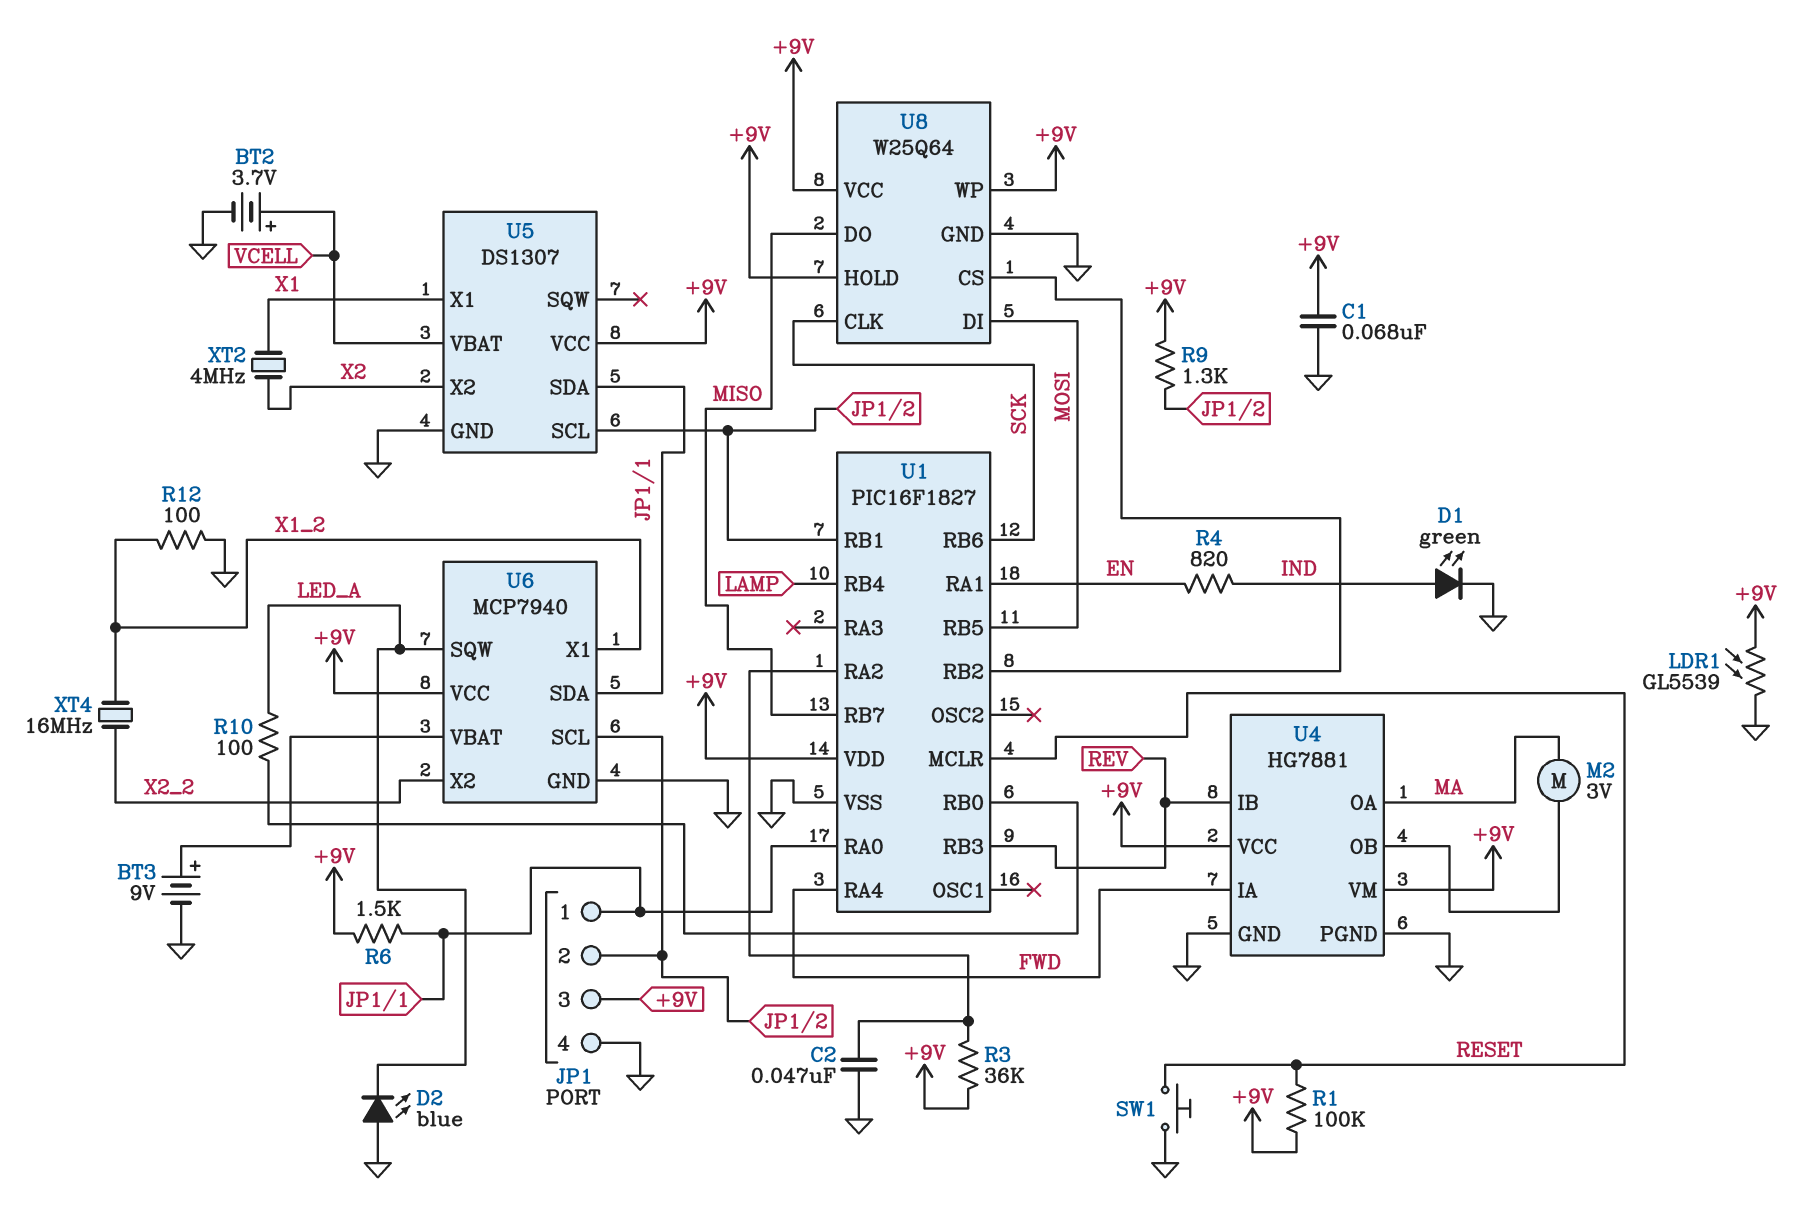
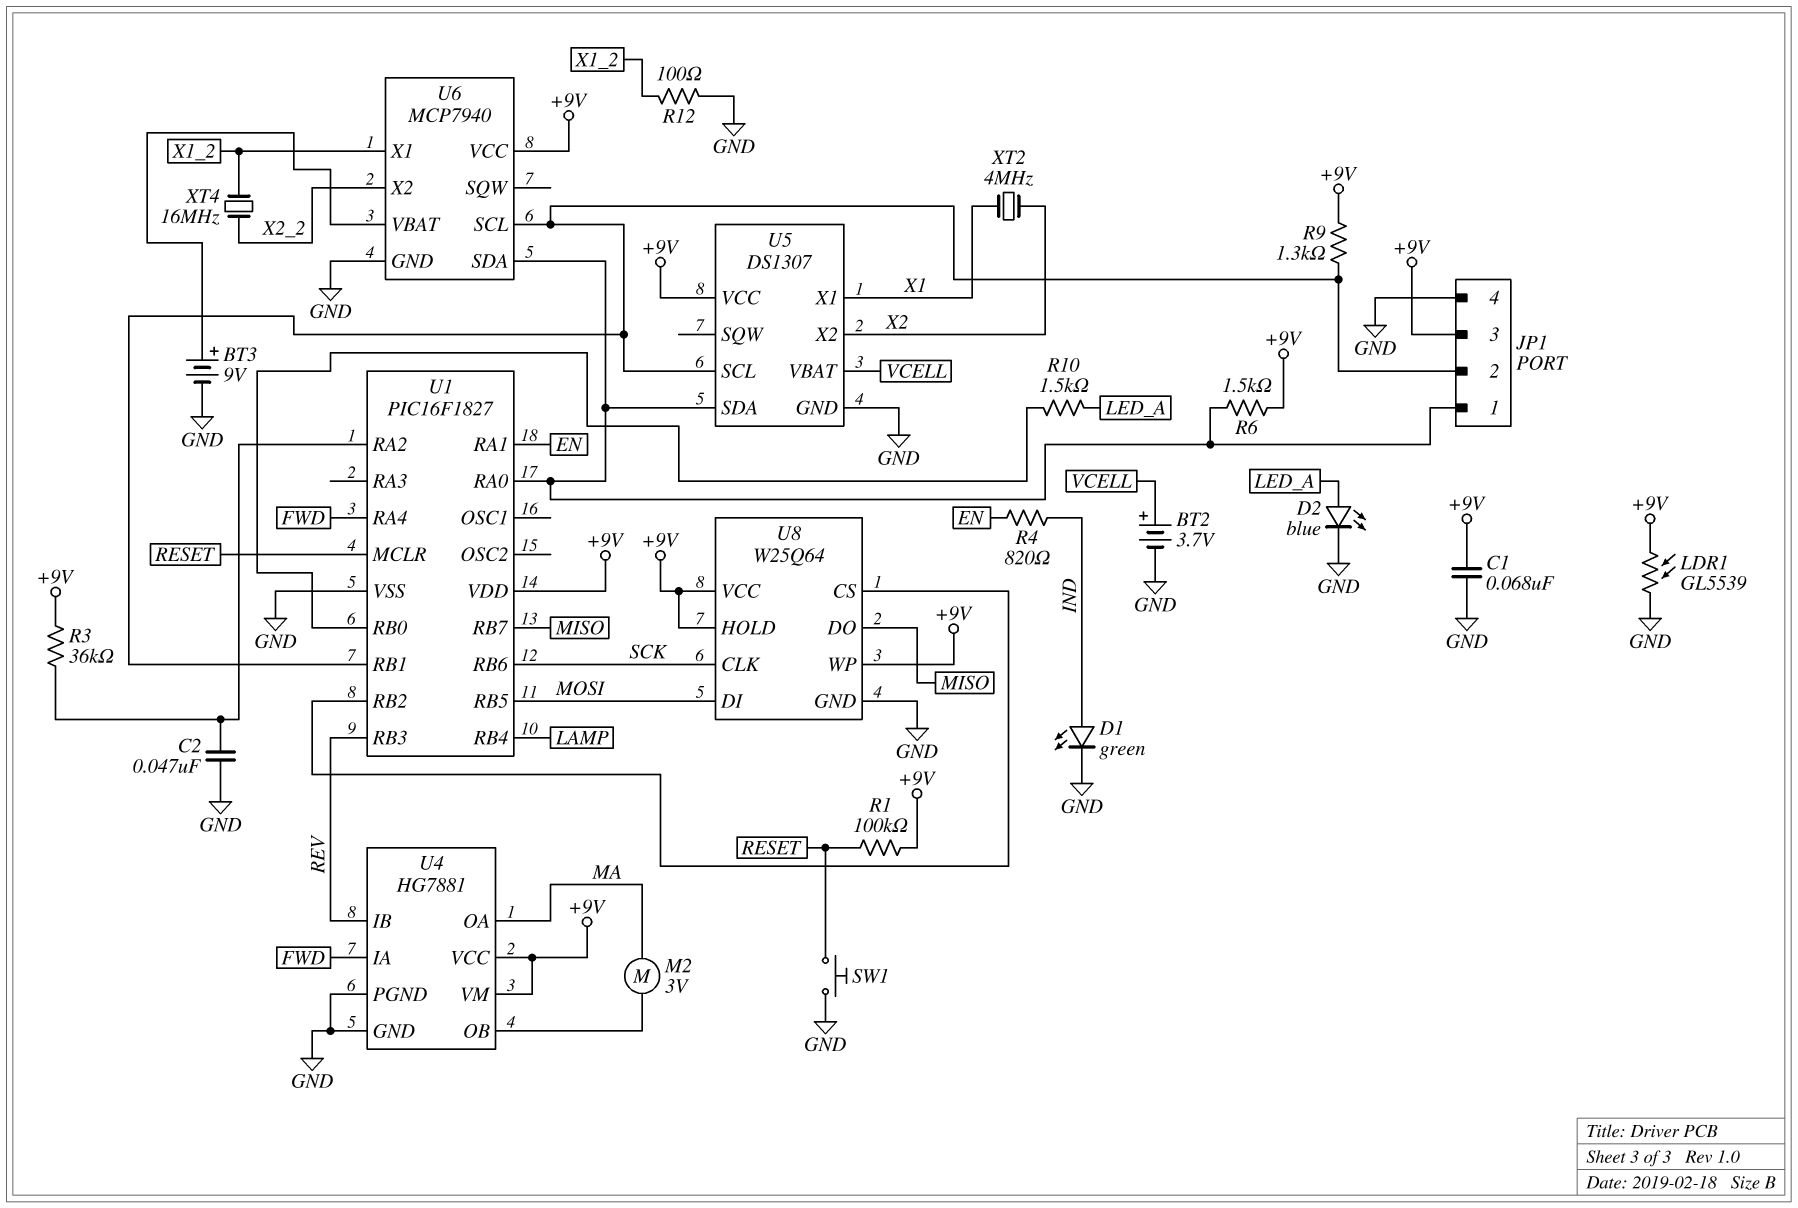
D2: LED blue (A GND, K LED_A) -> LED blue (A LED_A, K GND)
R10: 100 (LED_A, U1/RB0) -> 1.5k (LED_A, U1/RB0)
U6 pin SQW: LED_A -> none

